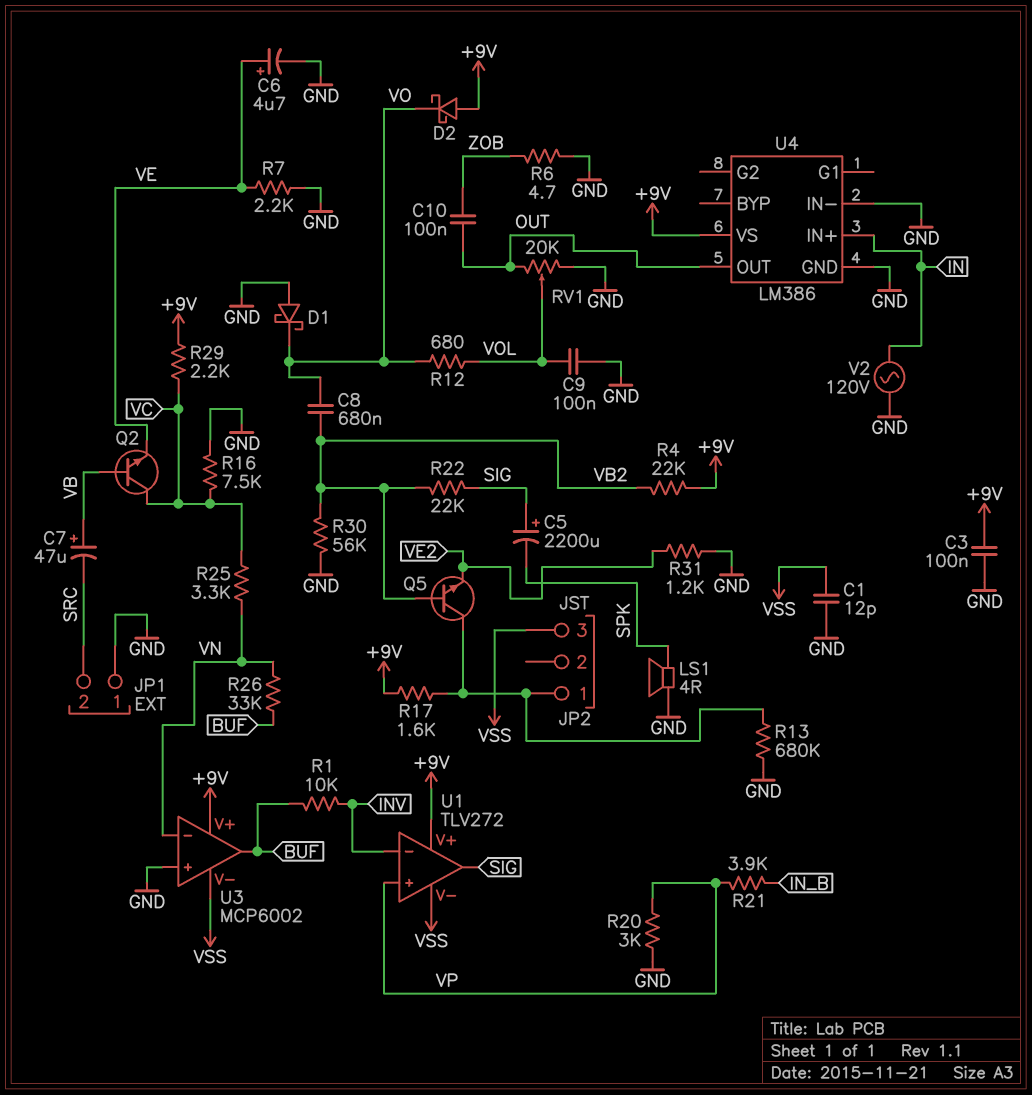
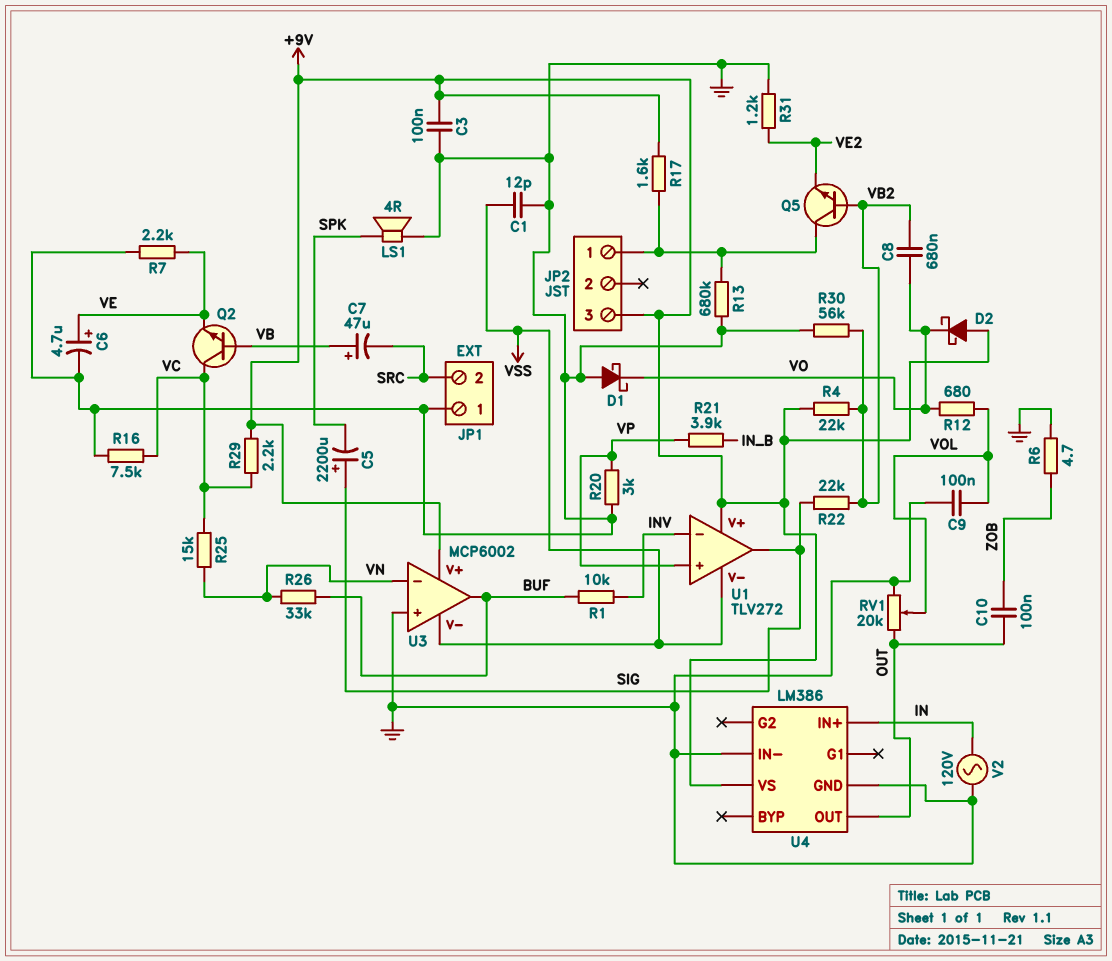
JP2 pin 3: VSS -> +9V
R25: 3.3k (VC, VN) -> 15k (VC, VN)

